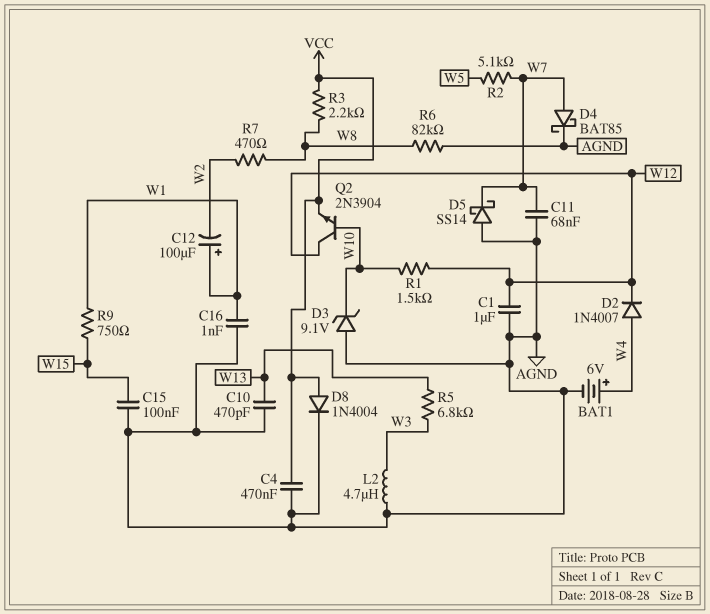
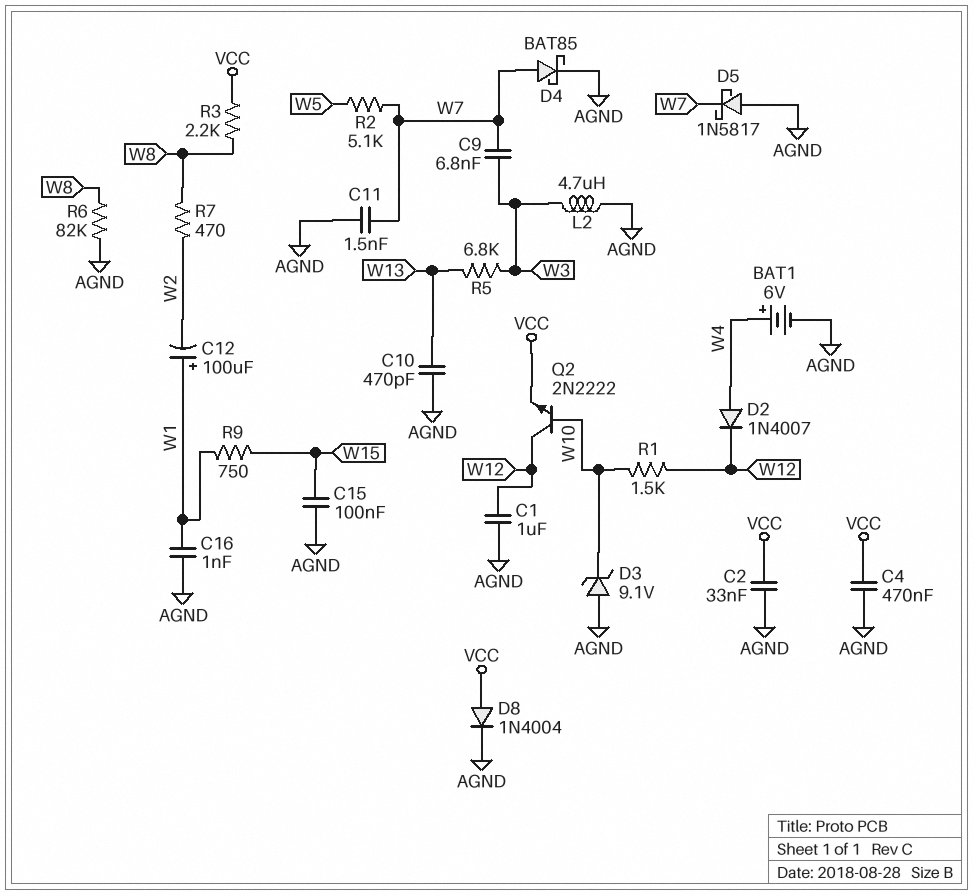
C2: none -> 33nF (AGND, VCC)
C9: none -> 6.8nF (W3, W7)
C11: 68nF (AGND, W7) -> 1.5nF (AGND, W7)
D5: schottky SS14 (A AGND, K W7) -> schottky 1N5817 (A AGND, K W7)
Q2: NPN 2N3904 (B W10, C W12, E VCC) -> NPN 2N2222 (B W10, C W12, E VCC)

